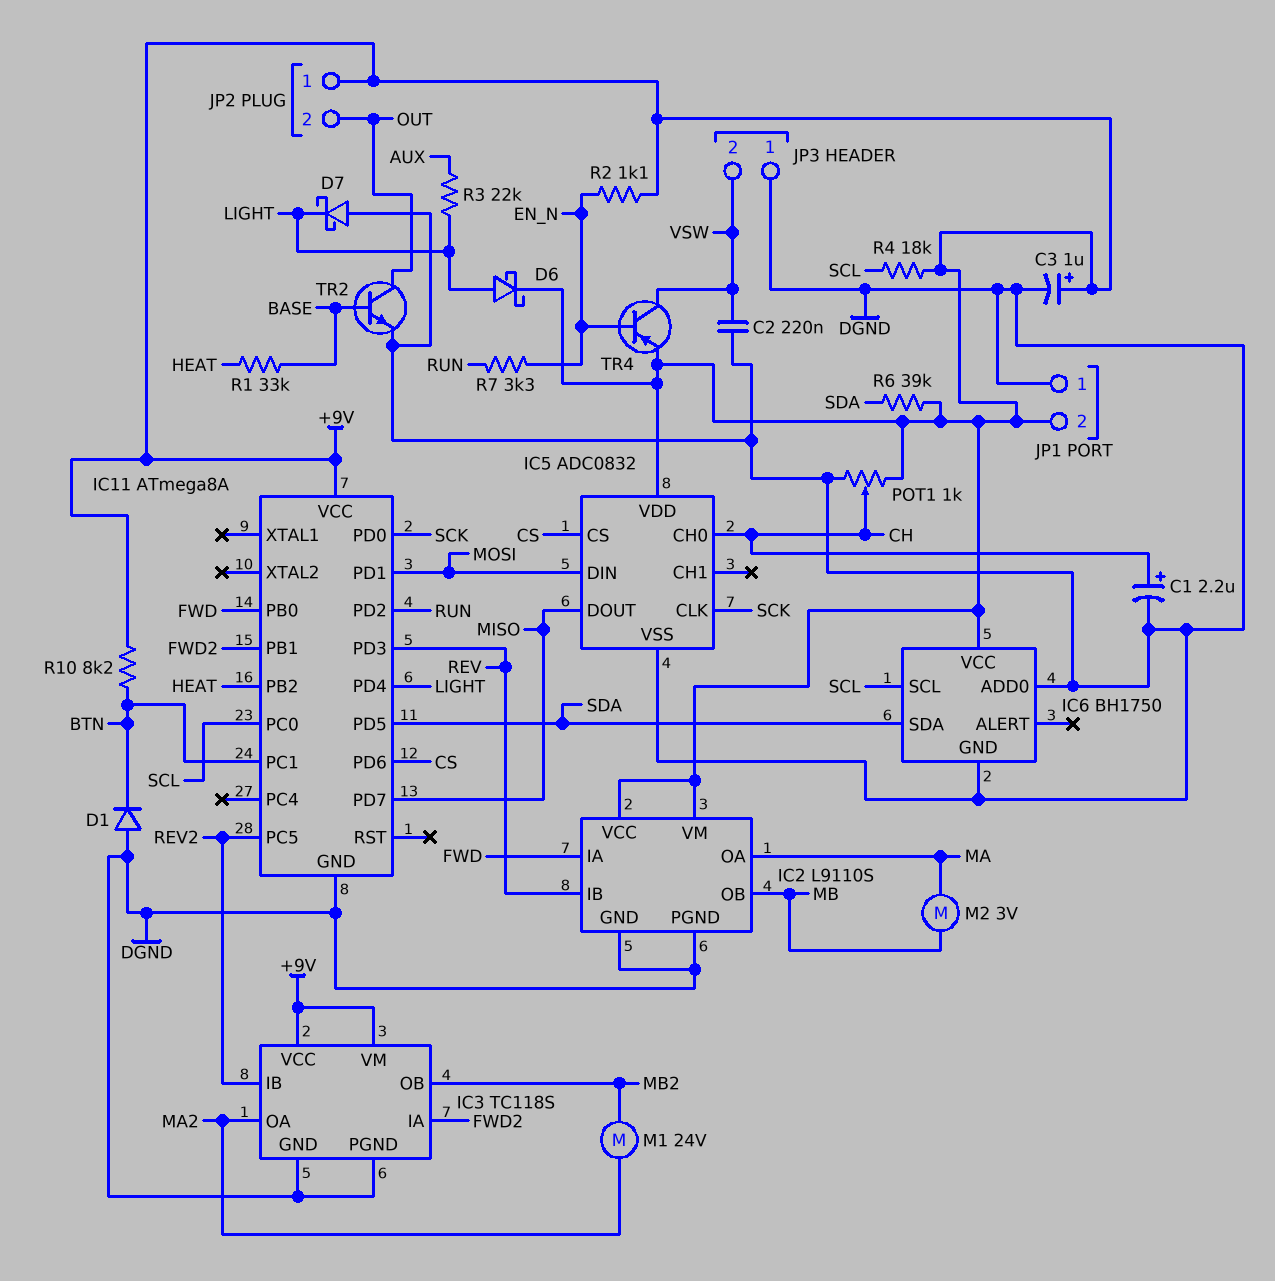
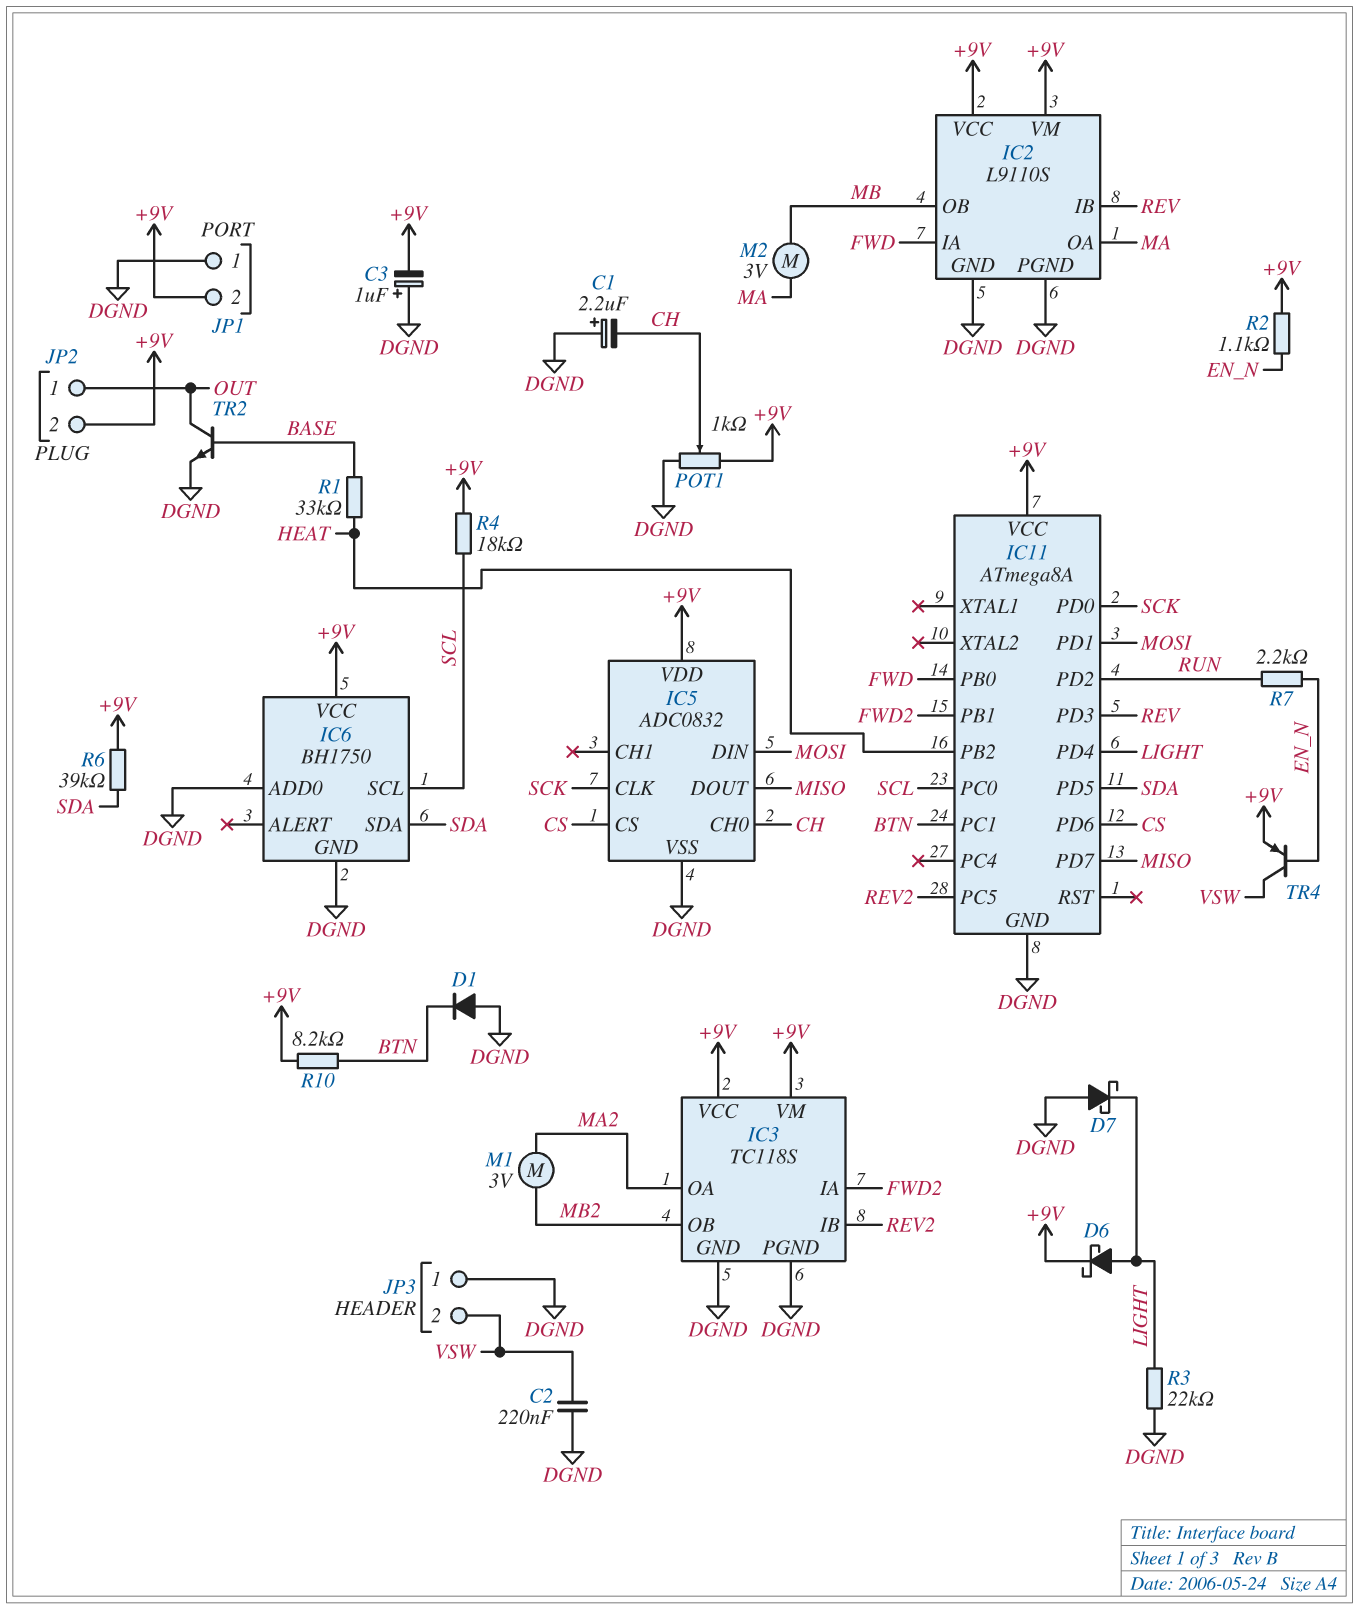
C1: 2.2uF (plus CH, minus DGND) -> 2.2uF (plus DGND, minus CH)
C3: 1uF (plus +9V, minus DGND) -> 1uF (plus DGND, minus +9V)
JP2 pin 1: +9V -> OUT
JP2 pin 2: OUT -> +9V
M1: motor 24V (MA2, MB2) -> motor 3V (MA2, MB2)
R3: 22k (AUX, LIGHT) -> 22k (DGND, LIGHT)
R7: 3.3k (EN_N, RUN) -> 2.2k (EN_N, RUN)

